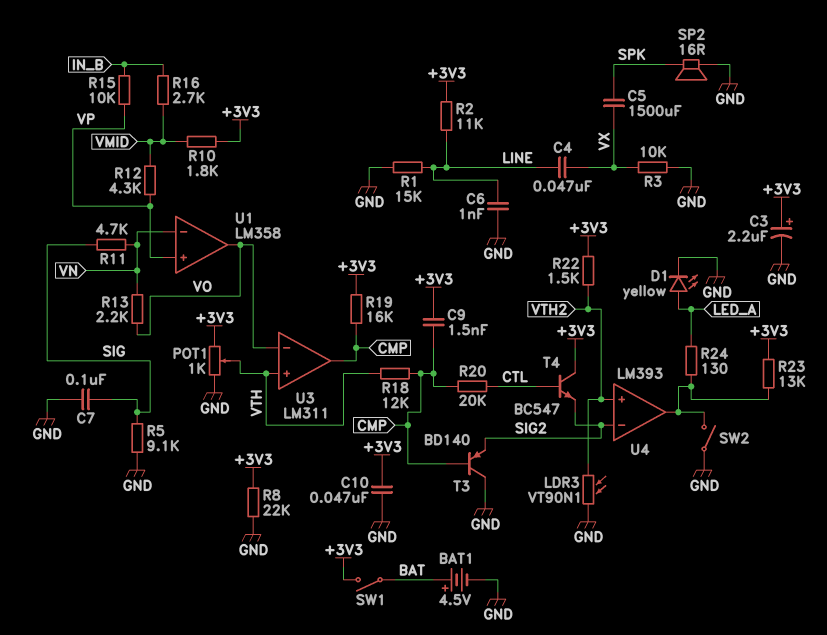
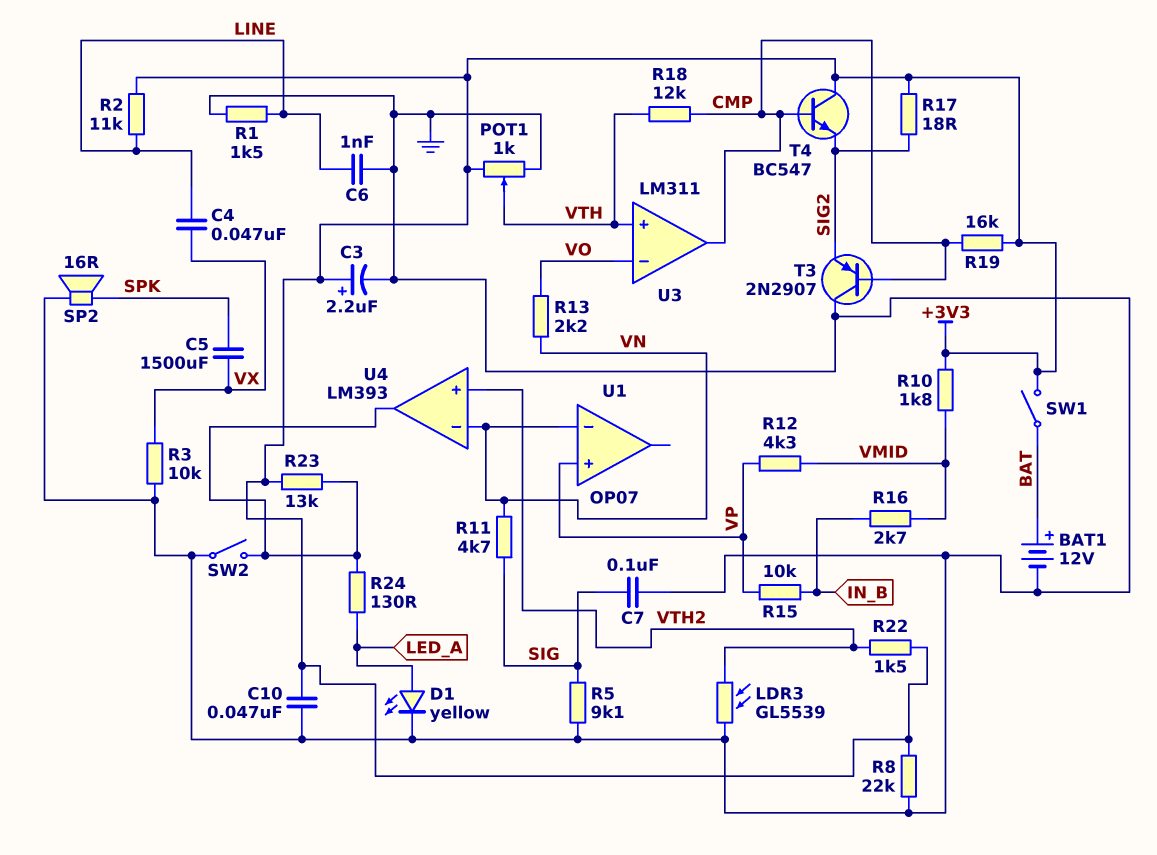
BAT1: 4.5V (plus BAT, minus GND) -> 12V (plus BAT, minus GND)
C9: 1.5nF (+3V3, CMP) -> none
LDR3: VT90N1 (GND, VTH2) -> GL5539 (GND, VTH2)
R1: 15k (GND, LINE) -> 1.5k (GND, LINE)
R17: none -> 18 (+3V3, SIG2)
R20: 20k (CMP, CTL) -> none
T3: PNP BD140 (B CMP, C GND, E SIG2) -> PNP 2N2907 (B CMP, C GND, E SIG2)
T4: NPN BC547 (B CTL, C +3V3, E SIG2) -> NPN BC547 (B CMP, C +3V3, E SIG2)
U1: LM358 -> OP07
U1 pin out: VO -> none
U4 pin in-: SIG2 -> VN

